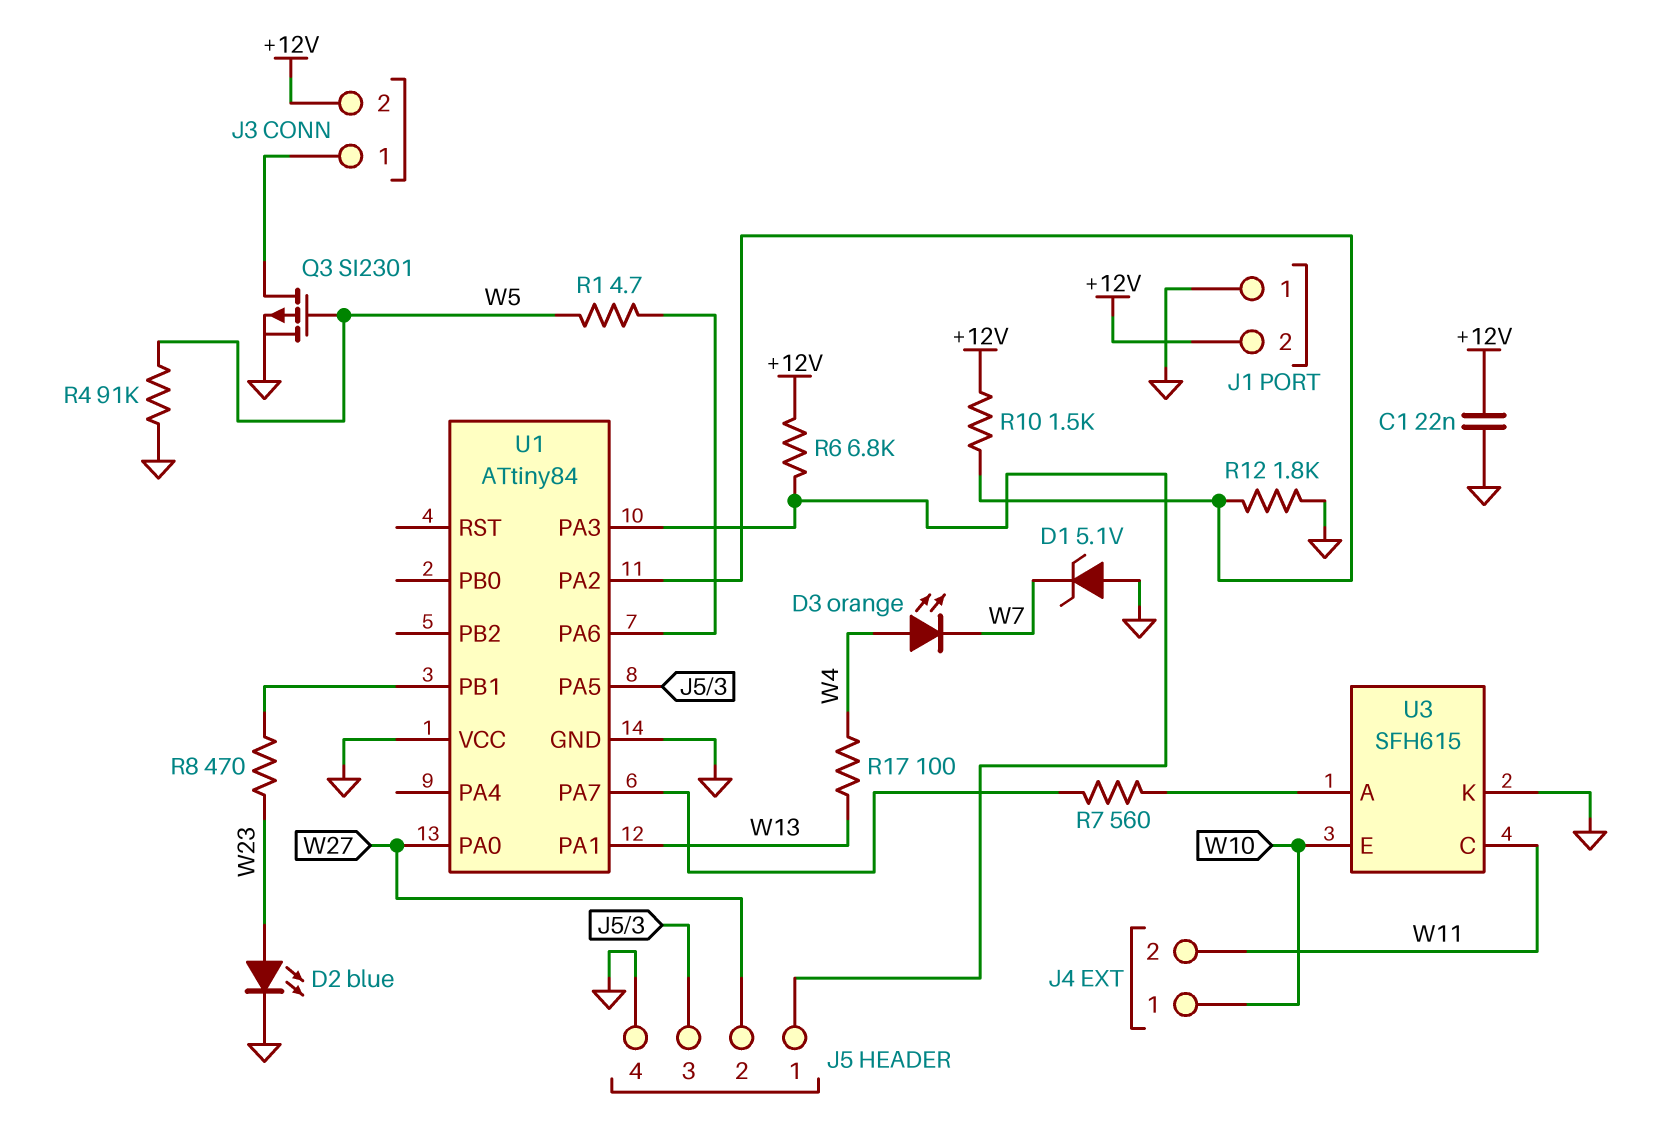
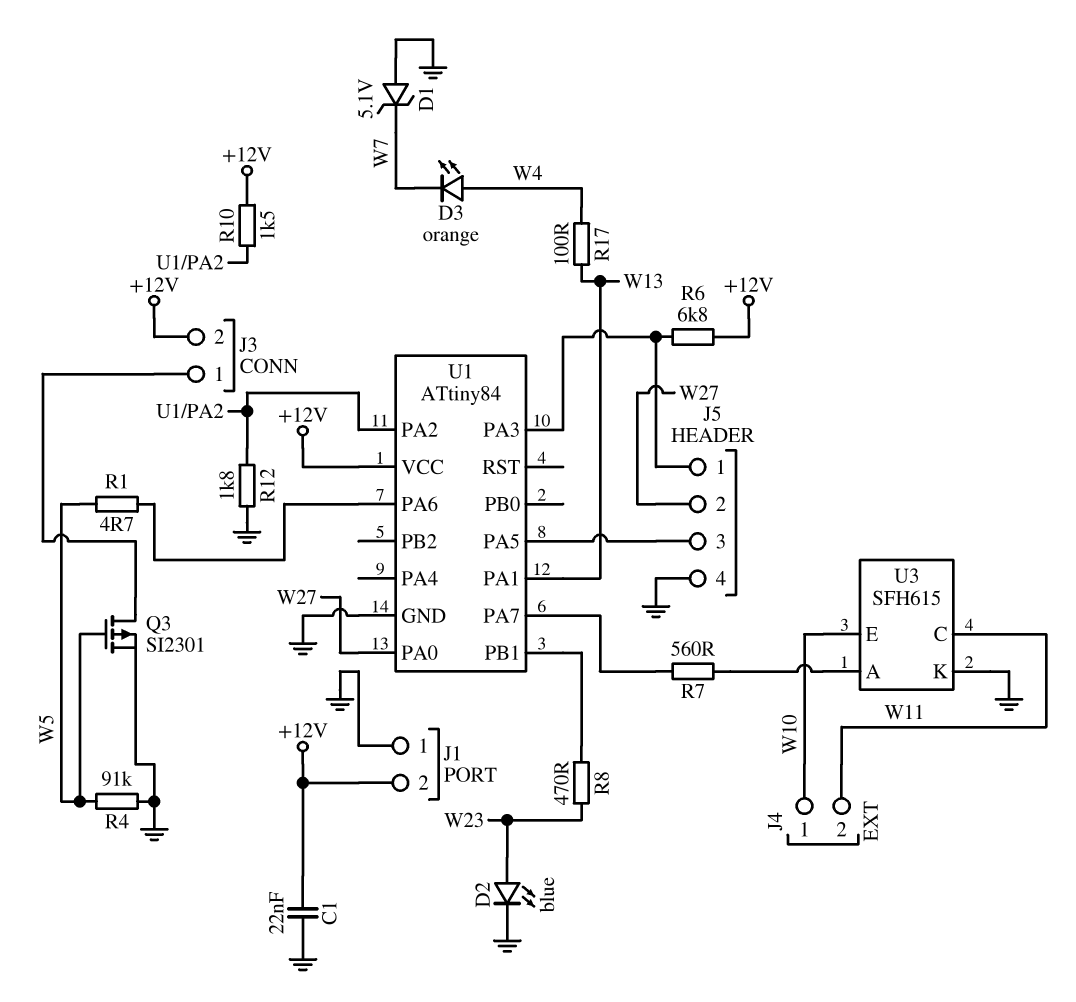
U1 pin VCC: GND -> +12V

